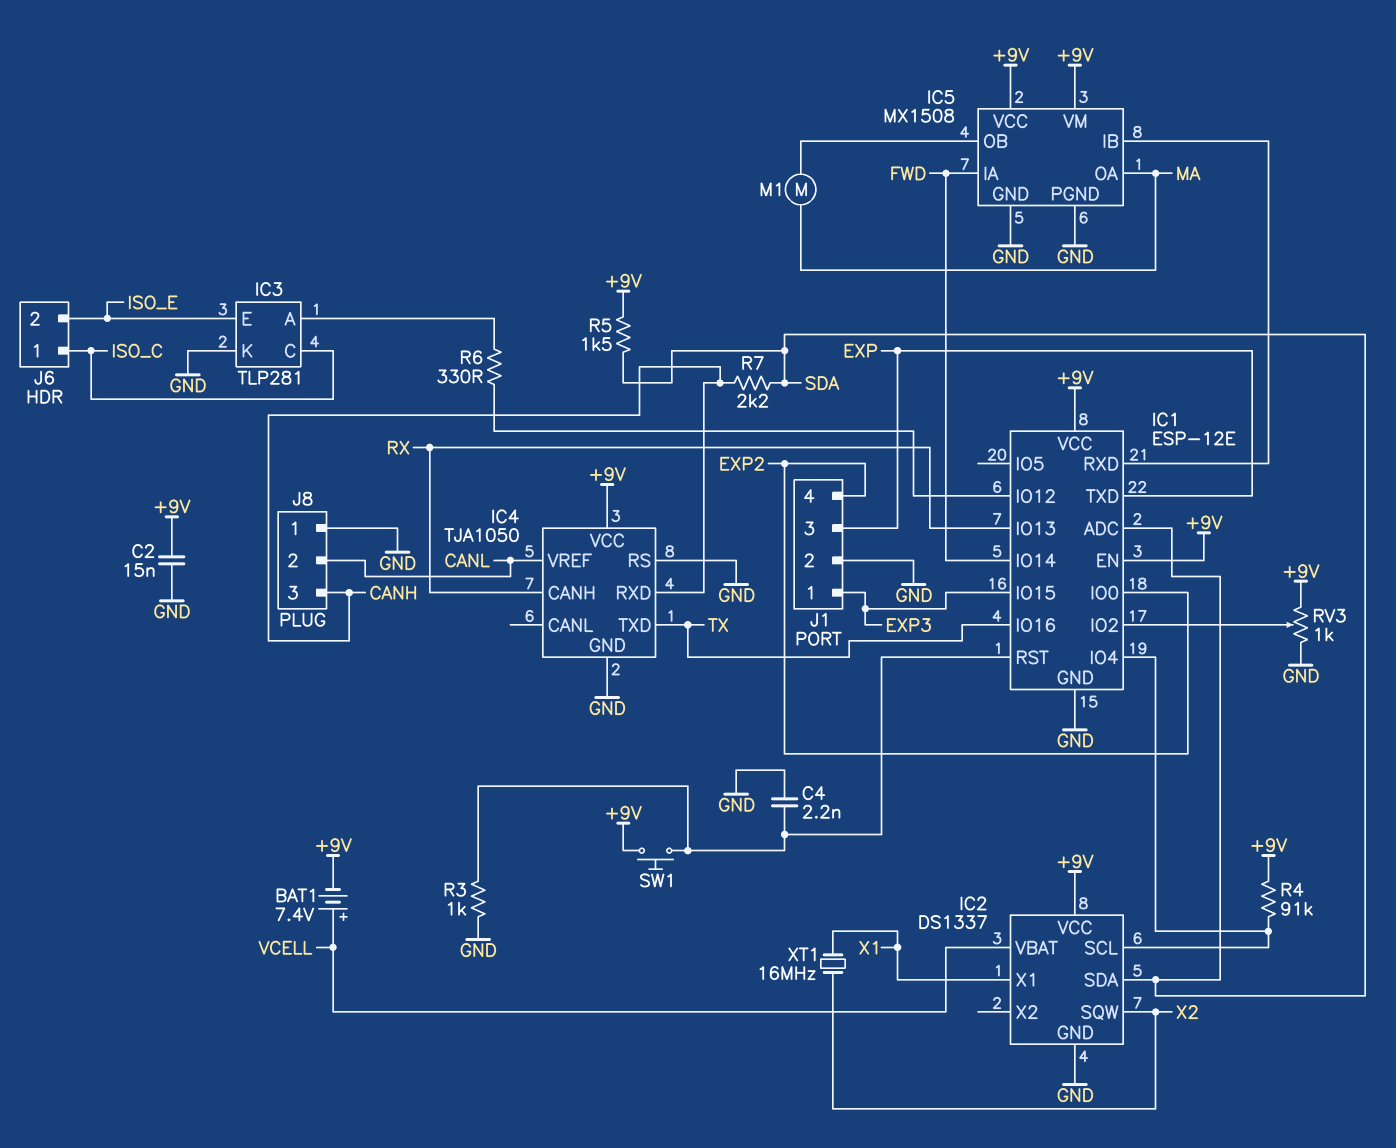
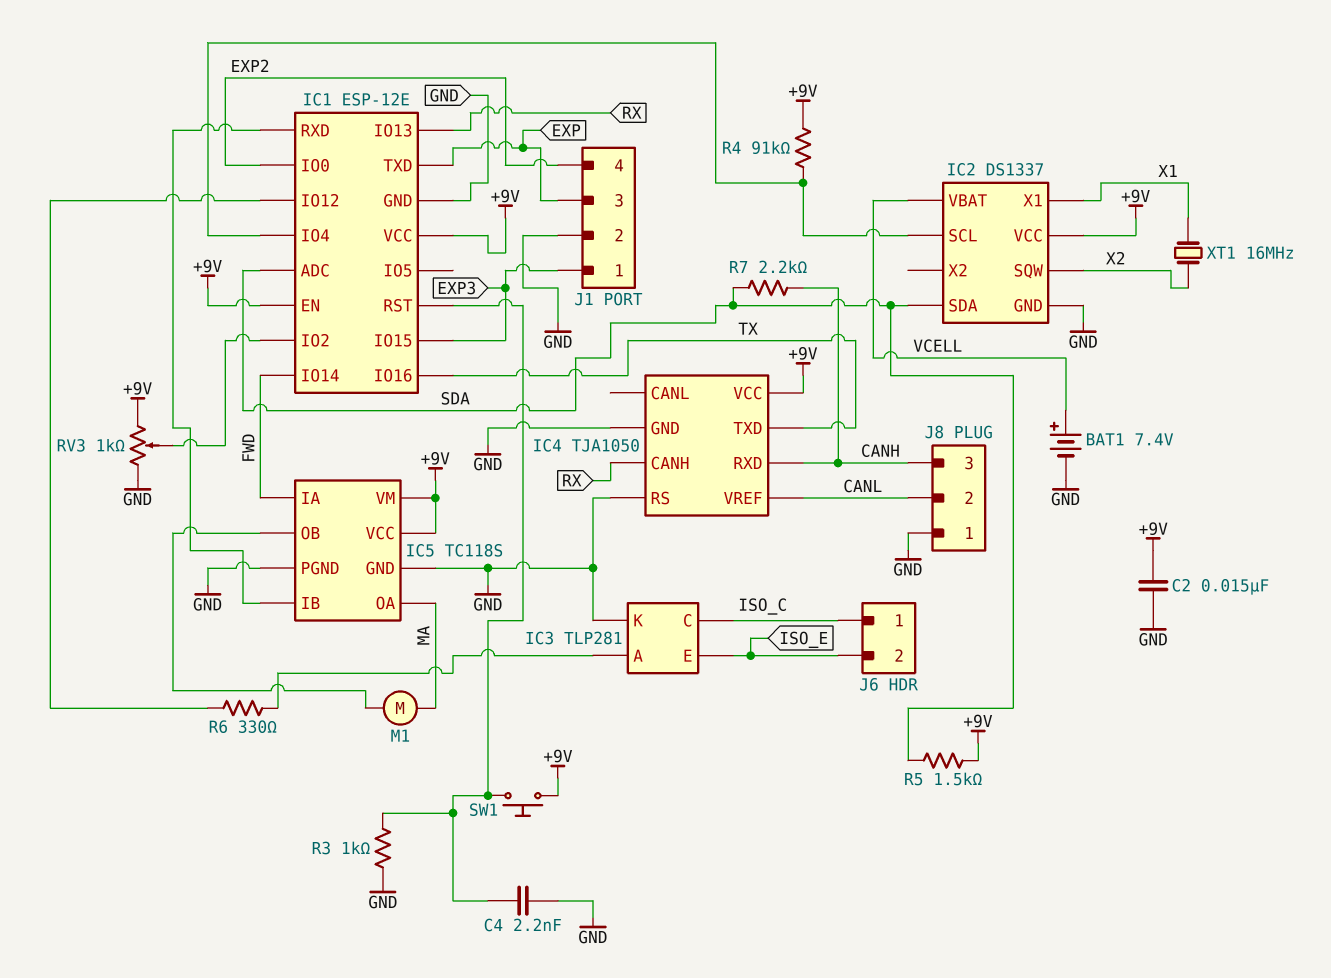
BAT1: 7.4V (plus VCELL, minus +9V) -> 7.4V (plus VCELL, minus GND)
IC5: MX1508 -> TC118S

